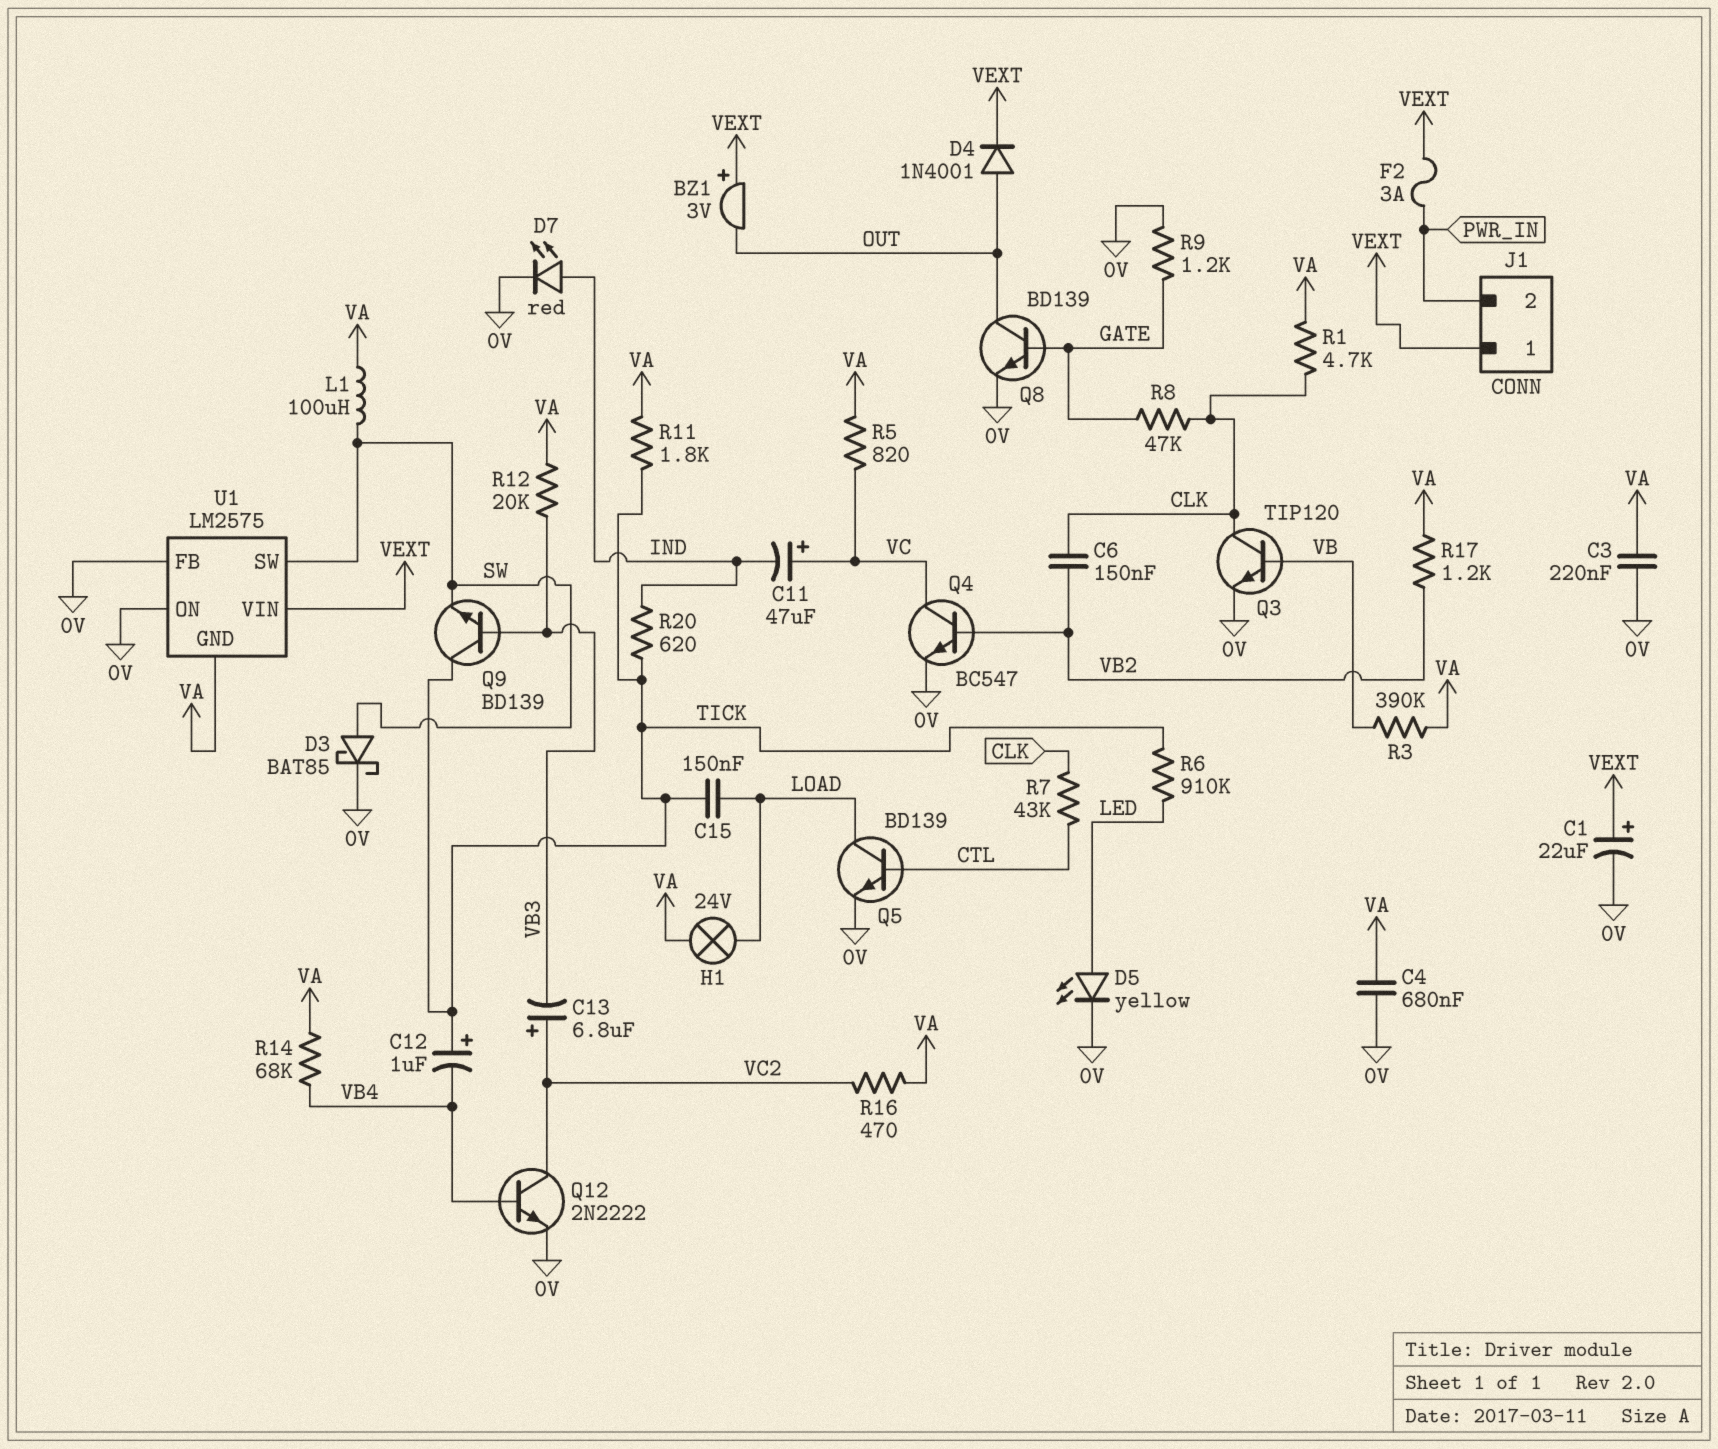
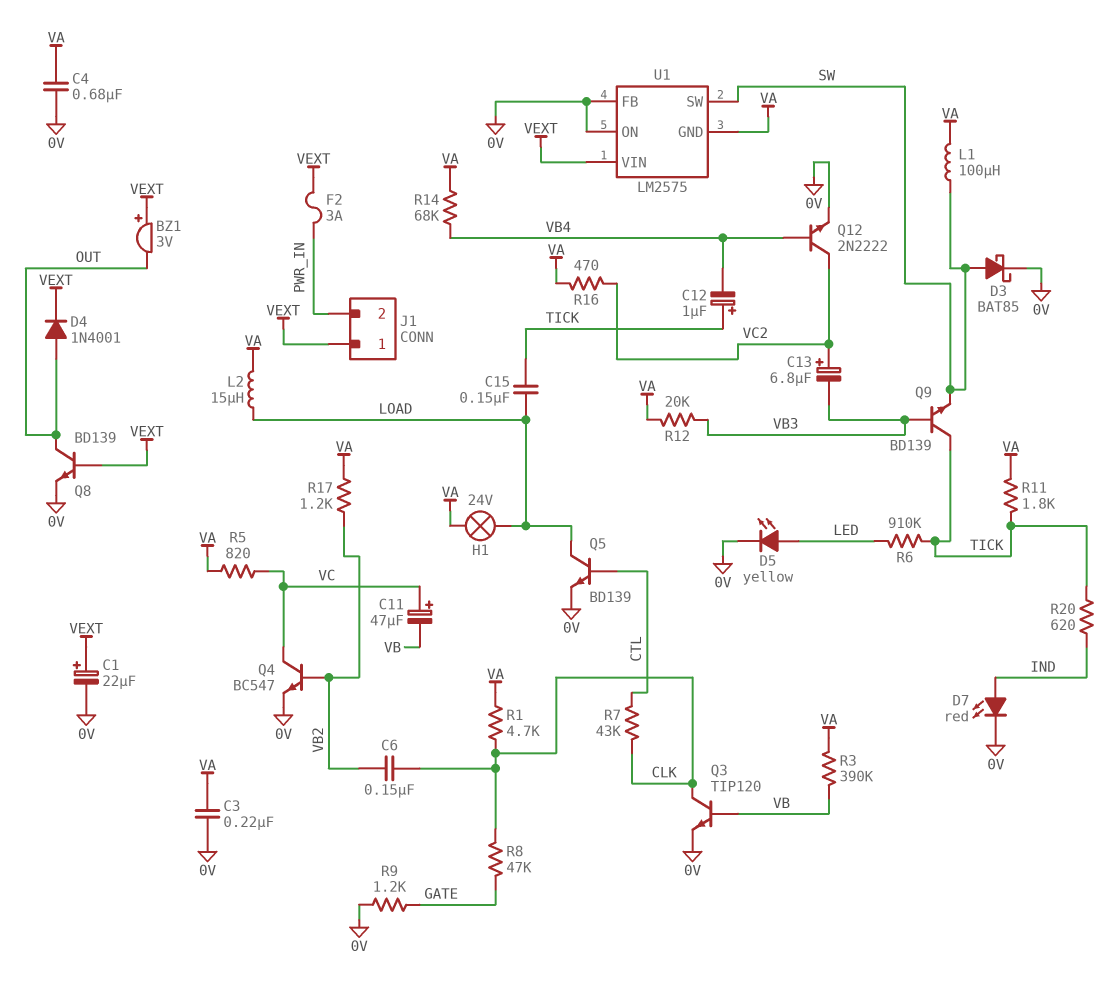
C11: 47uF (plus VC, minus IND) -> 47uF (plus VC, minus VB)
L2: none -> 15uH (LOAD, VA)
Q8: NPN BD139 (B GATE, C OUT, E 0V) -> NPN BD139 (B VEXT, C OUT, E 0V)

